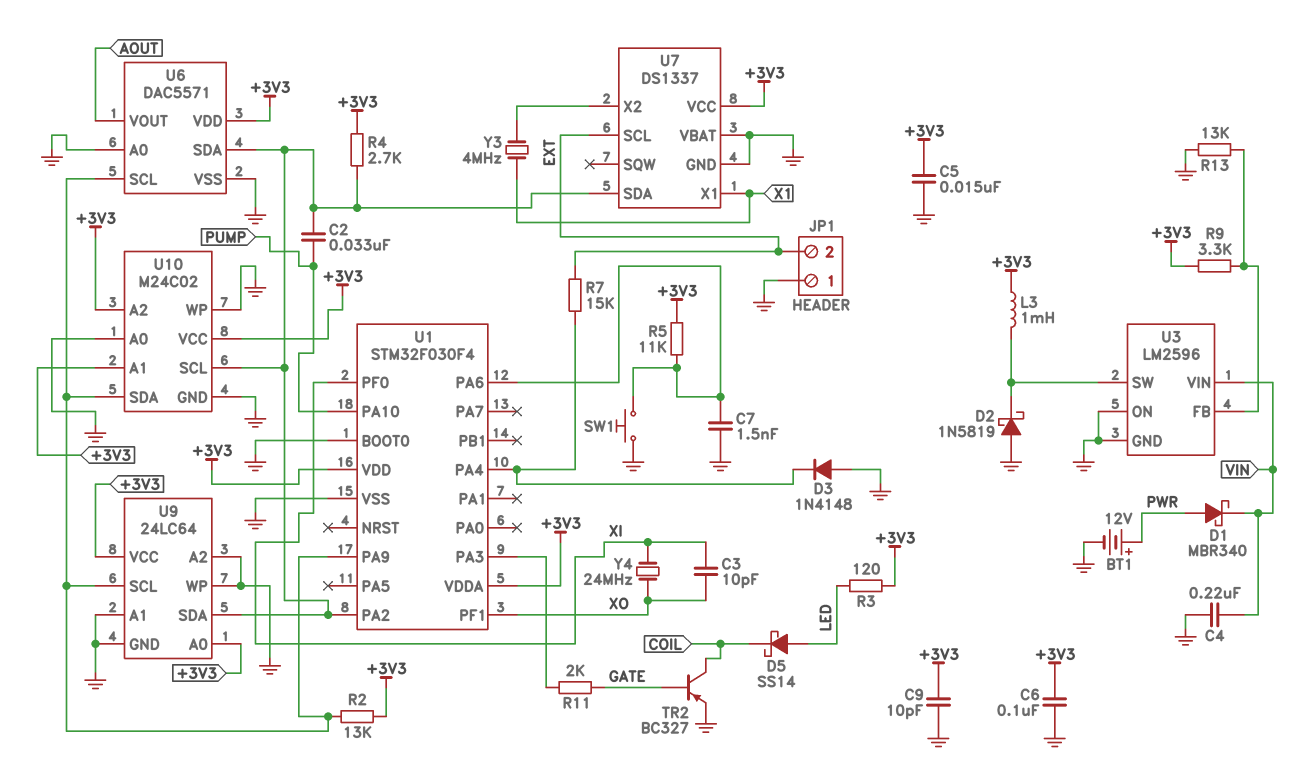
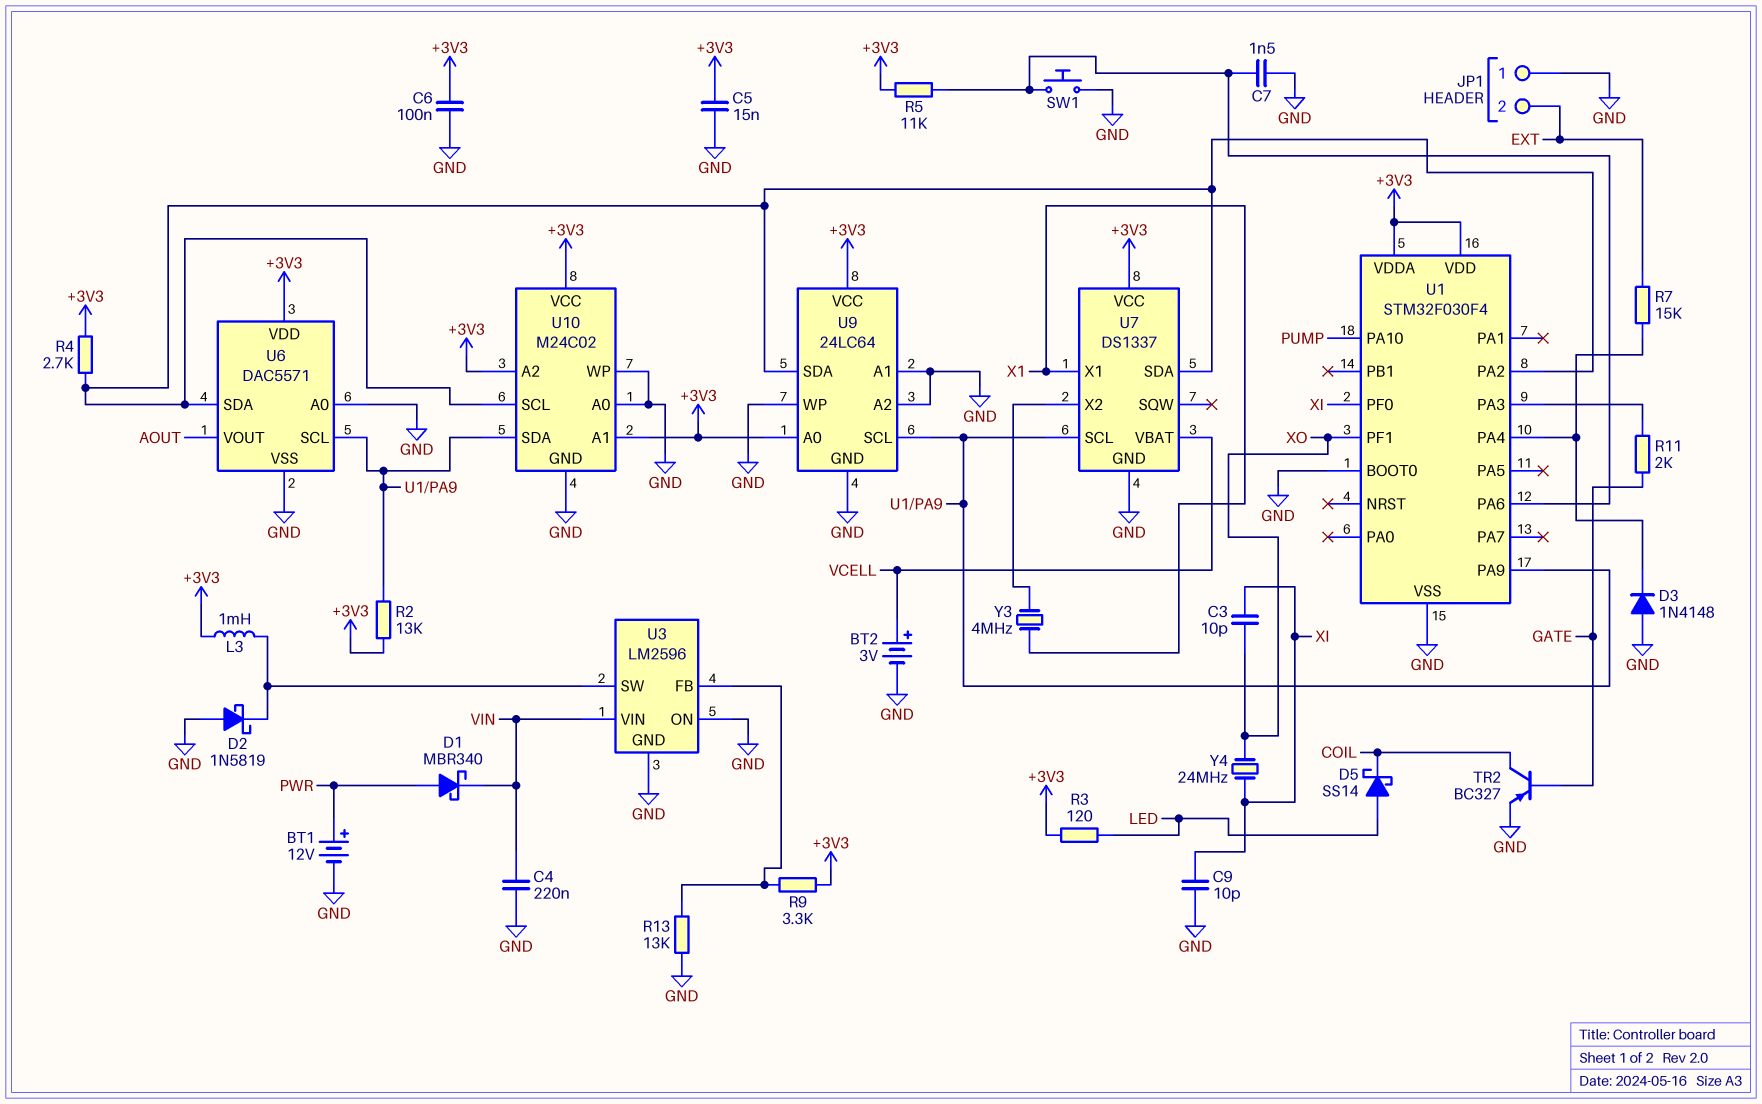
BT2: none -> 3V (plus VCELL, minus GND)
C2: 33nF (PUMP, U1/PA2) -> none
C9: 10pF (+3V3, GND) -> 10pF (GND, XI)
U7 pin SCL: EXT -> U1/PA9
U7 pin VBAT: GND -> VCELL

